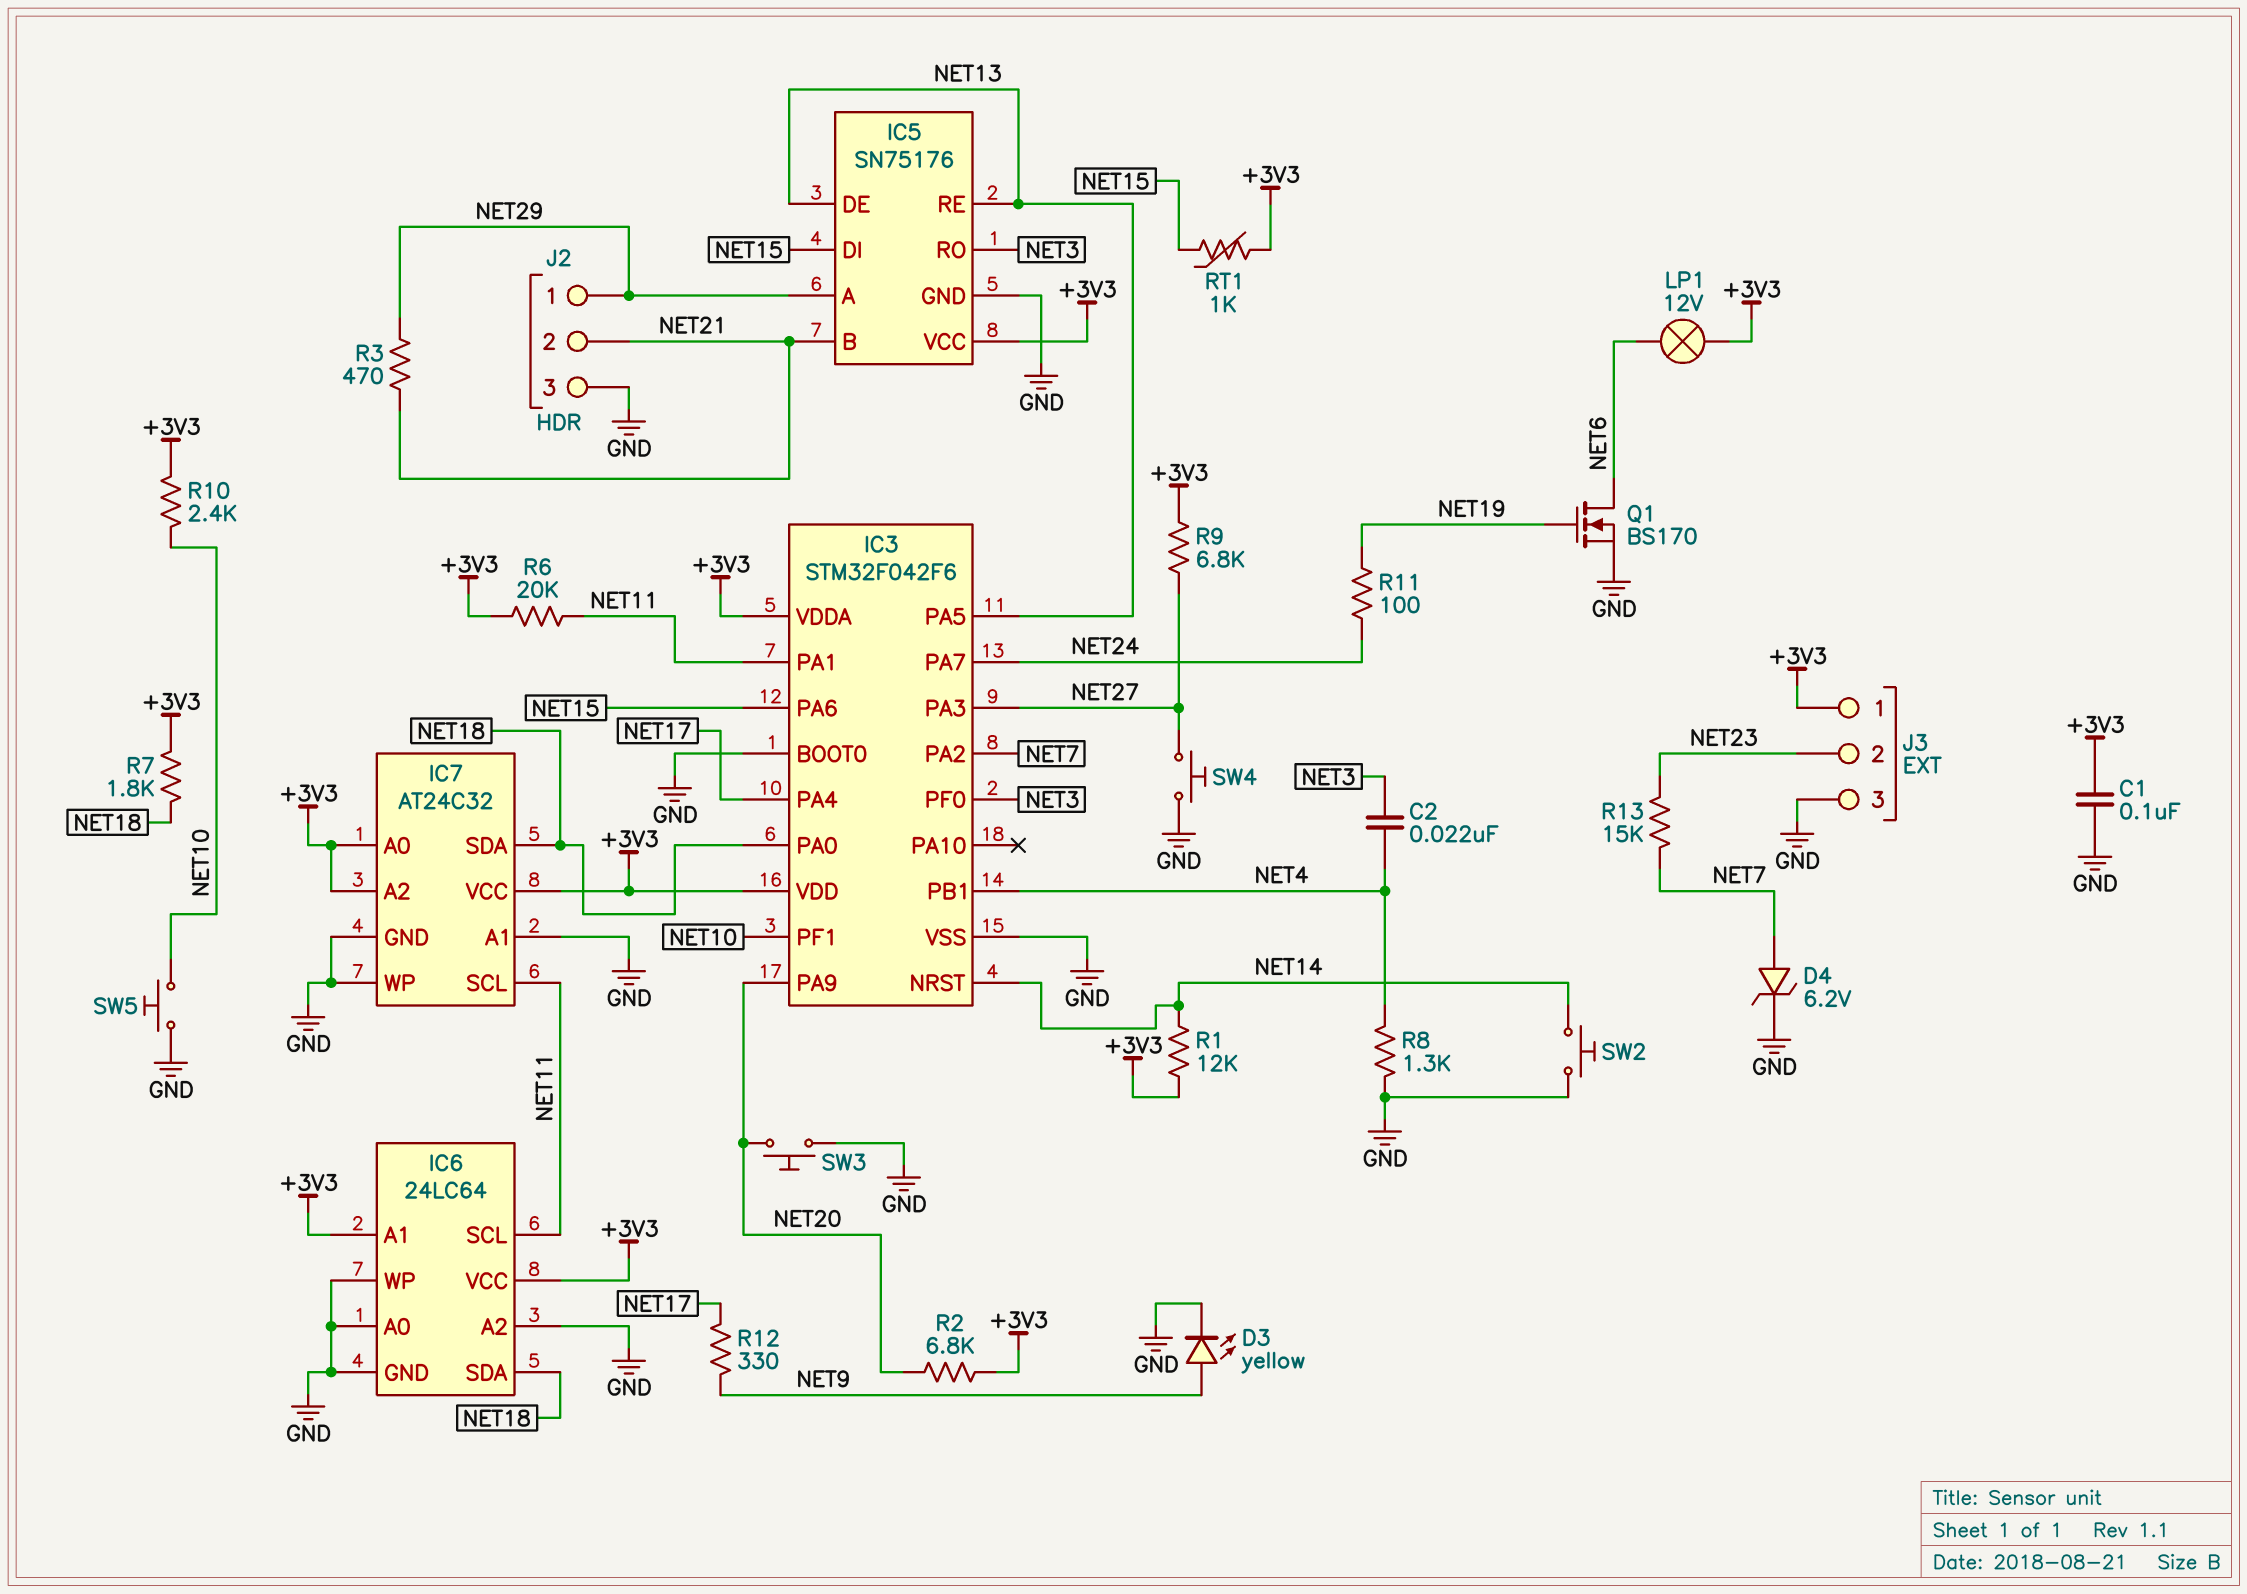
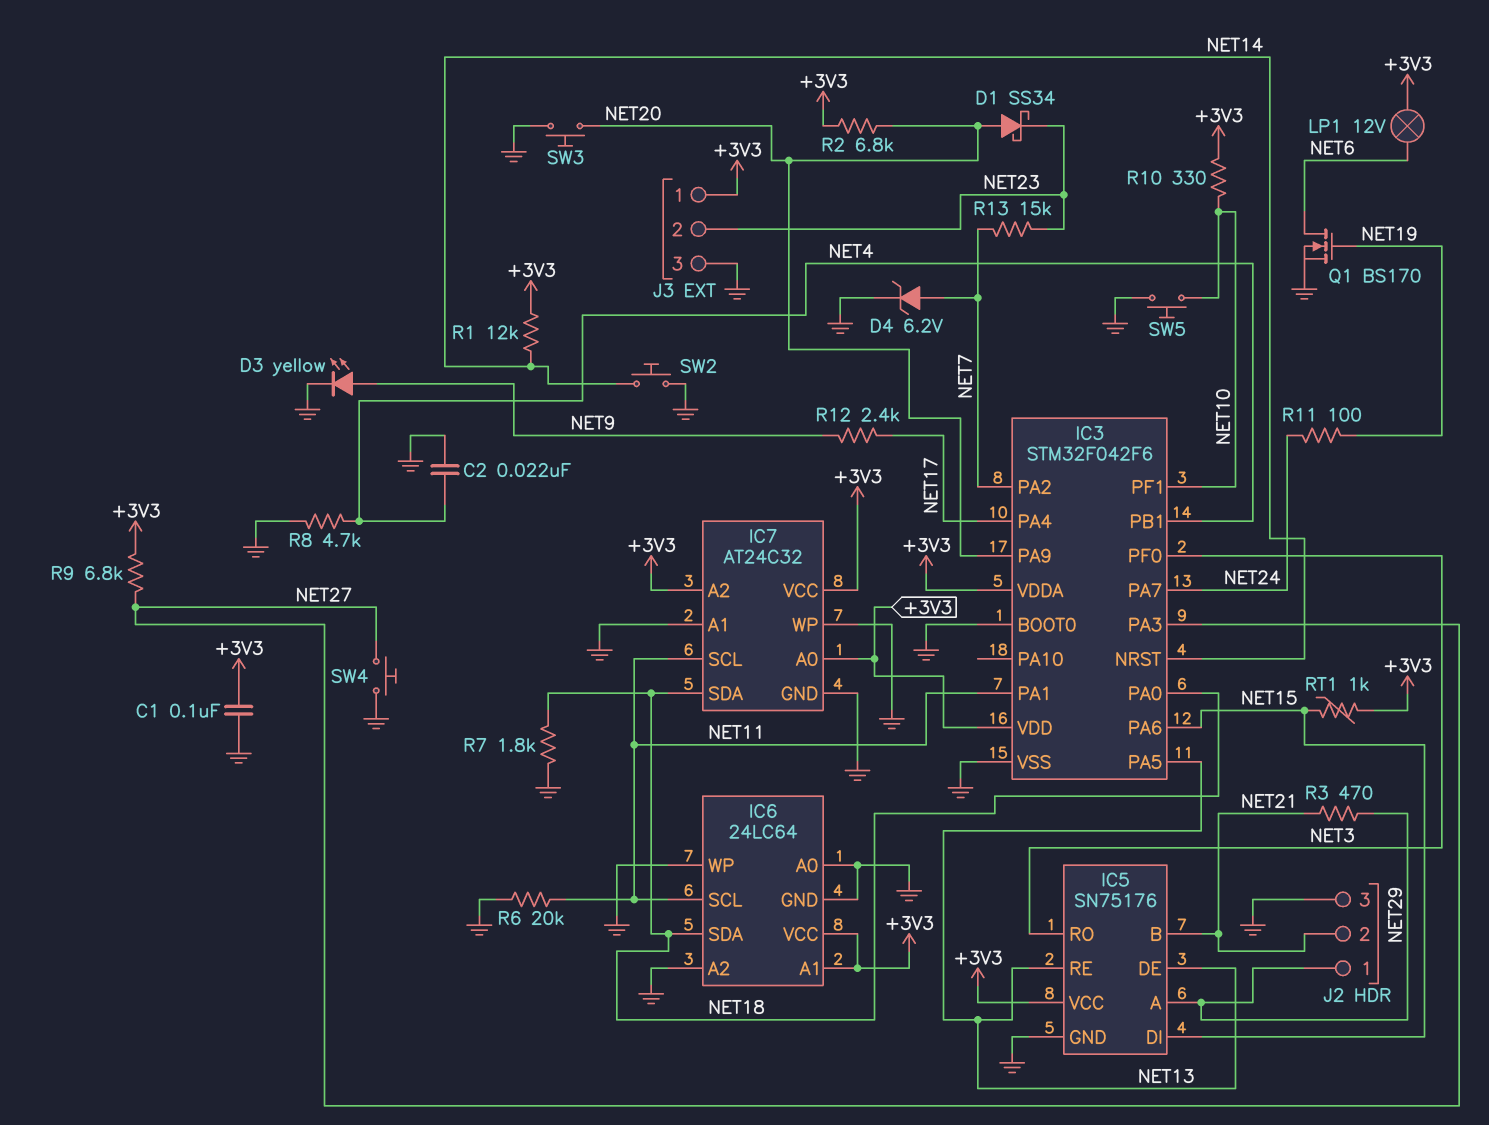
C2: 22nF (NET3, NET4) -> 22nF (GND, NET4)
D1: none -> schottky SS34 (A NET20, K NET23)
R6: 20k (+3V3, NET11) -> 20k (GND, NET11)
R7: 1.8k (+3V3, NET18) -> 1.8k (GND, NET18)
R8: 1.3k (GND, NET4) -> 4.7k (GND, NET4)
R10: 2.4k (+3V3, NET10) -> 330 (+3V3, NET10)
R12: 330 (NET9, NET17) -> 2.4k (NET9, NET17)

